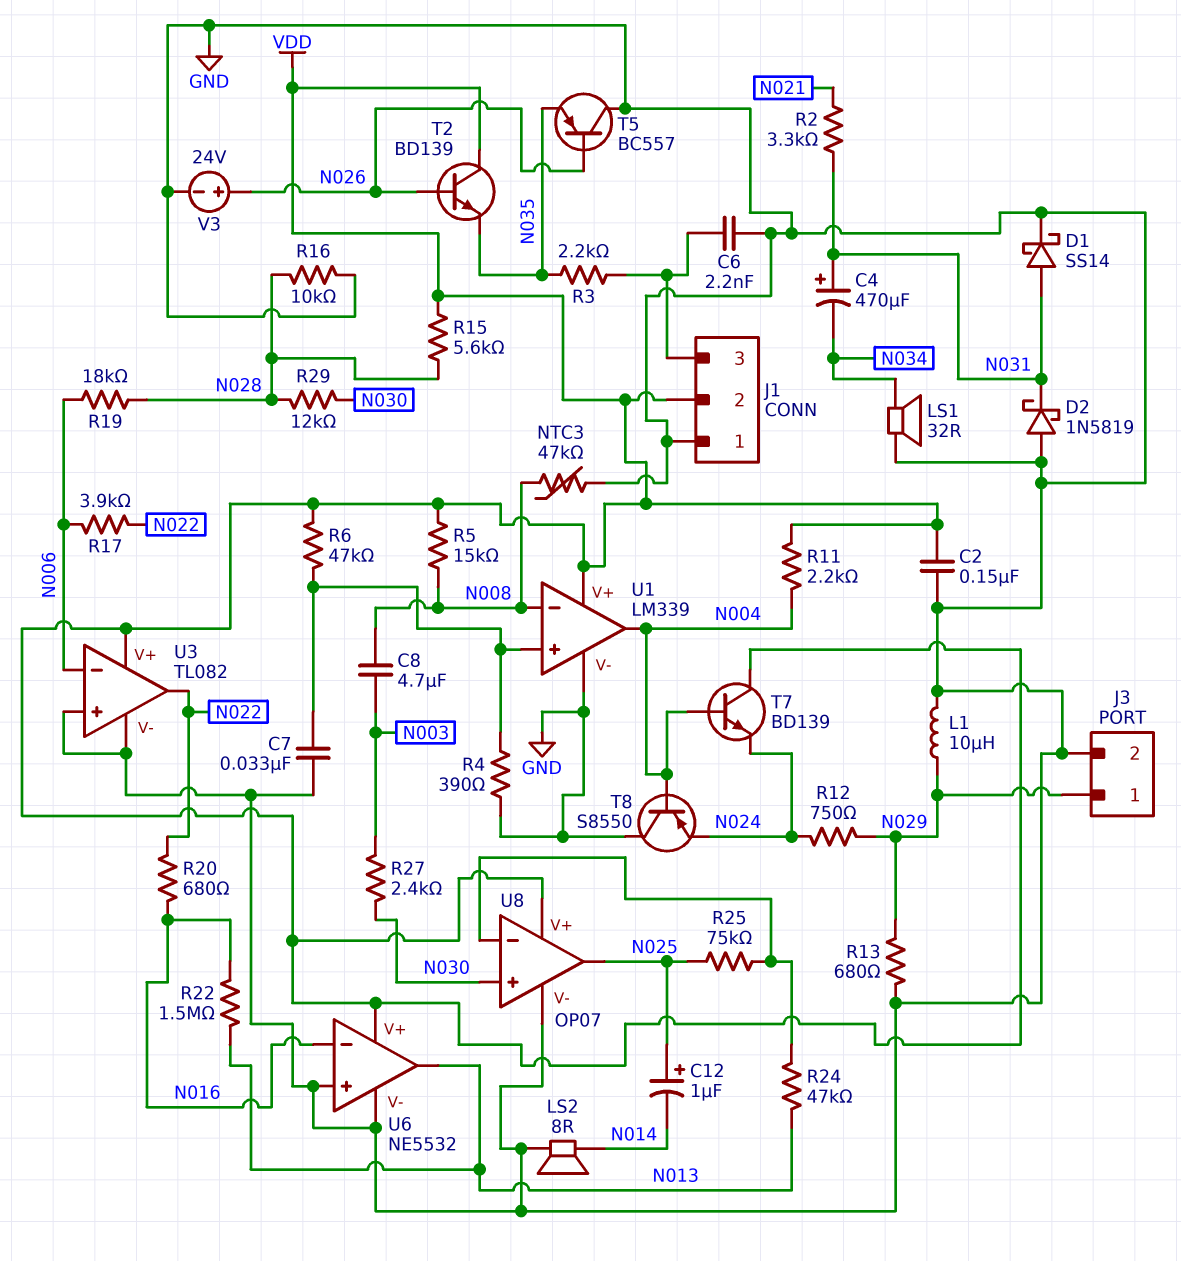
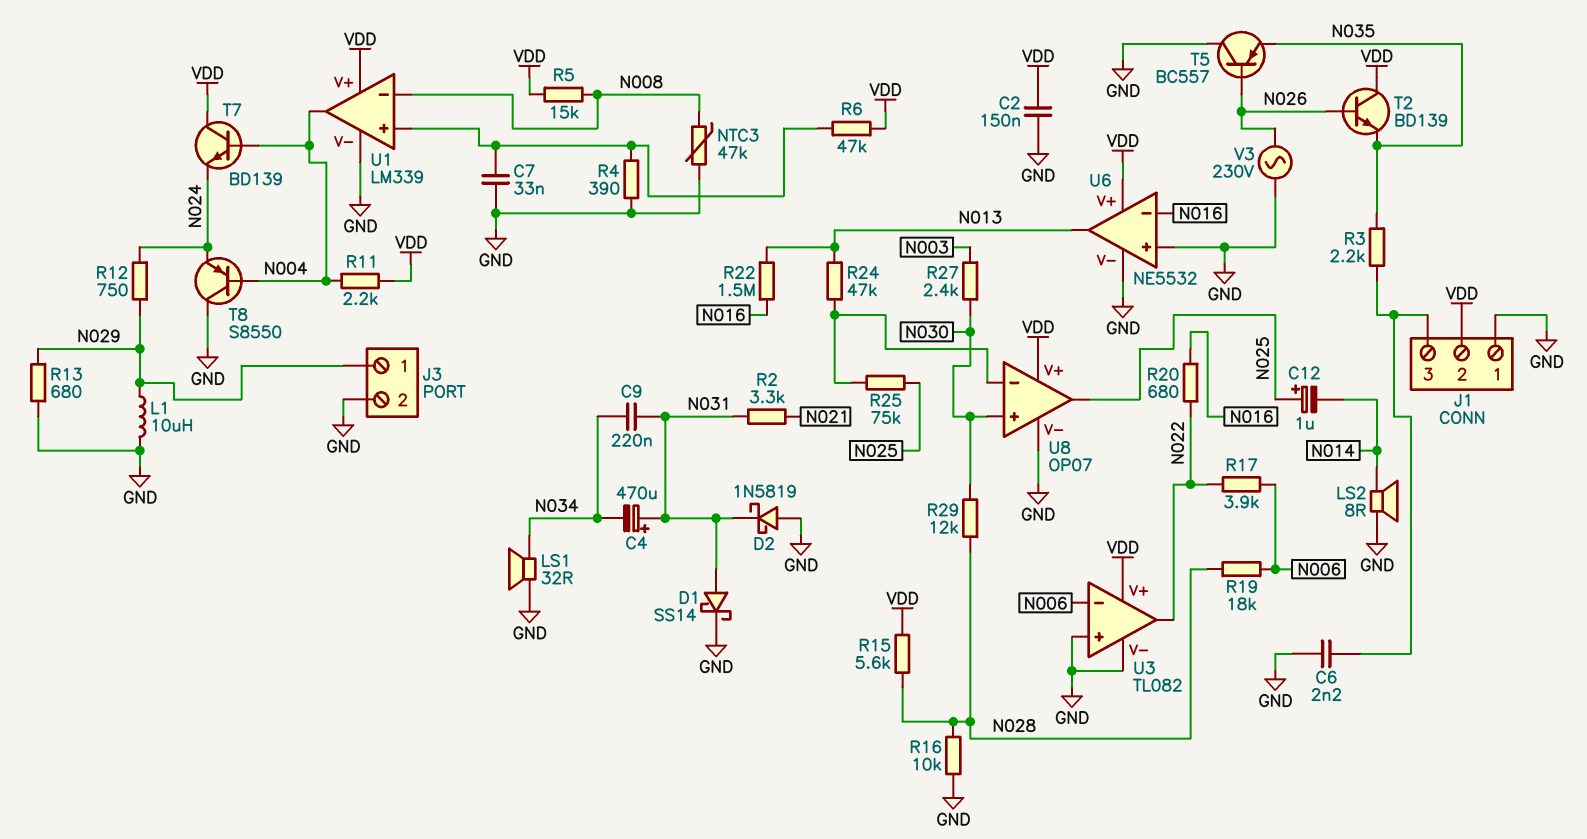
C8: 4.7uF (N003, N008) -> none
C9: none -> 220nF (N031, N034)
V3: 24V (plus N026, minus GND) -> AC 230V (GND, N026)

